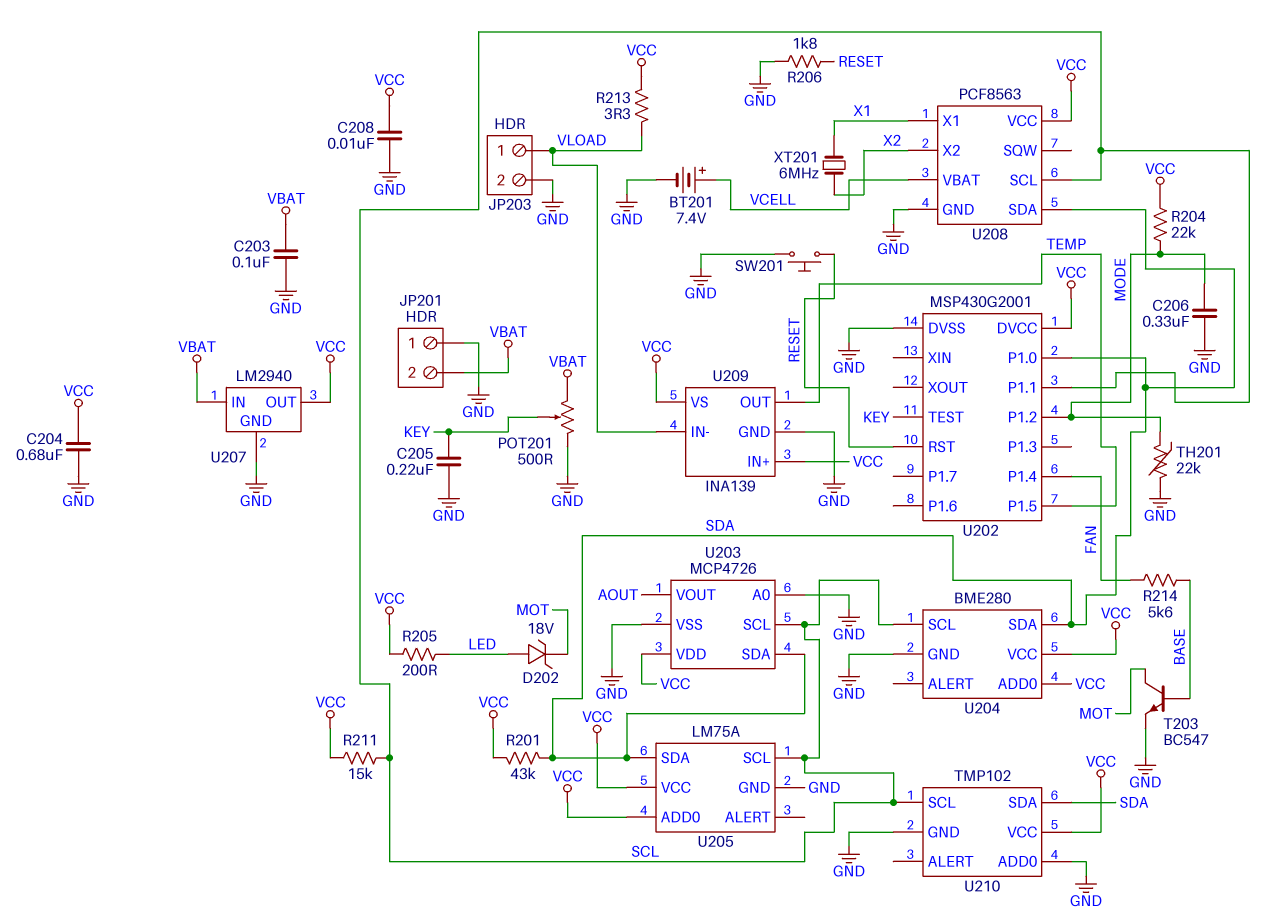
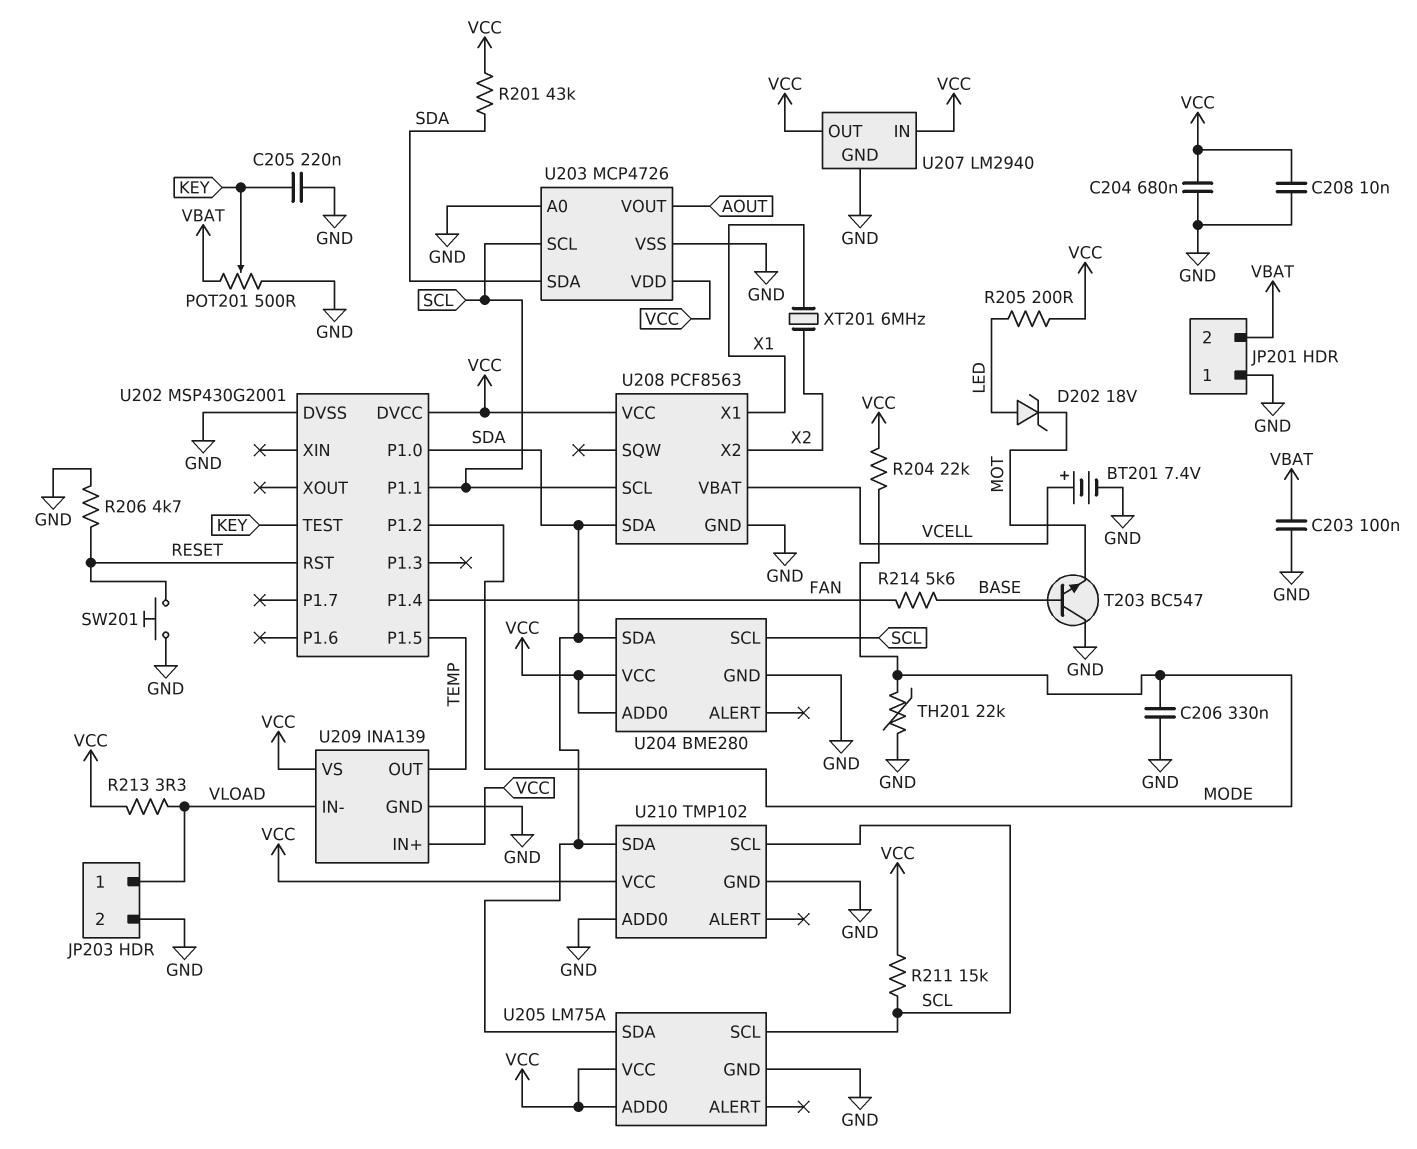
R206: 1.8k (GND, RESET) -> 4.7k (GND, RESET)
T203: NPN BC547 (B BASE, C MOT, E GND) -> NPN BC547 (B BASE, C GND, E MOT)
U207 pin IN: VBAT -> VCC

